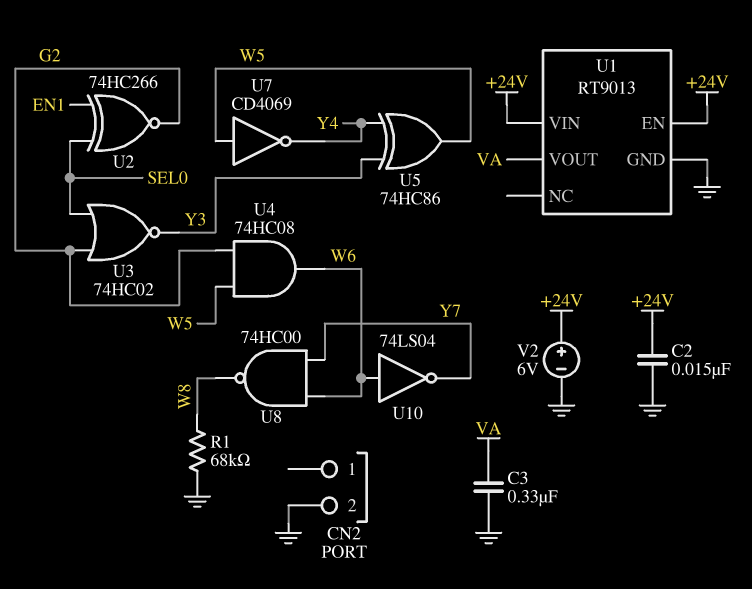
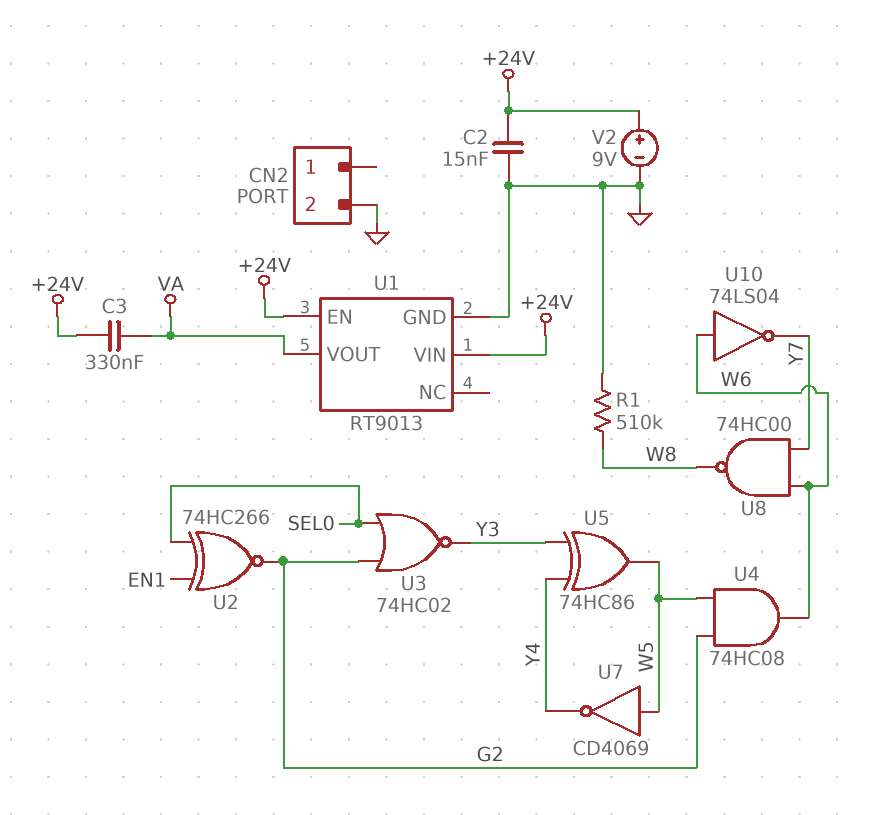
C3: 330nF (GND, VA) -> 330nF (+24V, VA)
R1: 68k (GND, W8) -> 510k (GND, W8)
V2: 6V (plus +24V, minus GND) -> 9V (plus +24V, minus GND)

